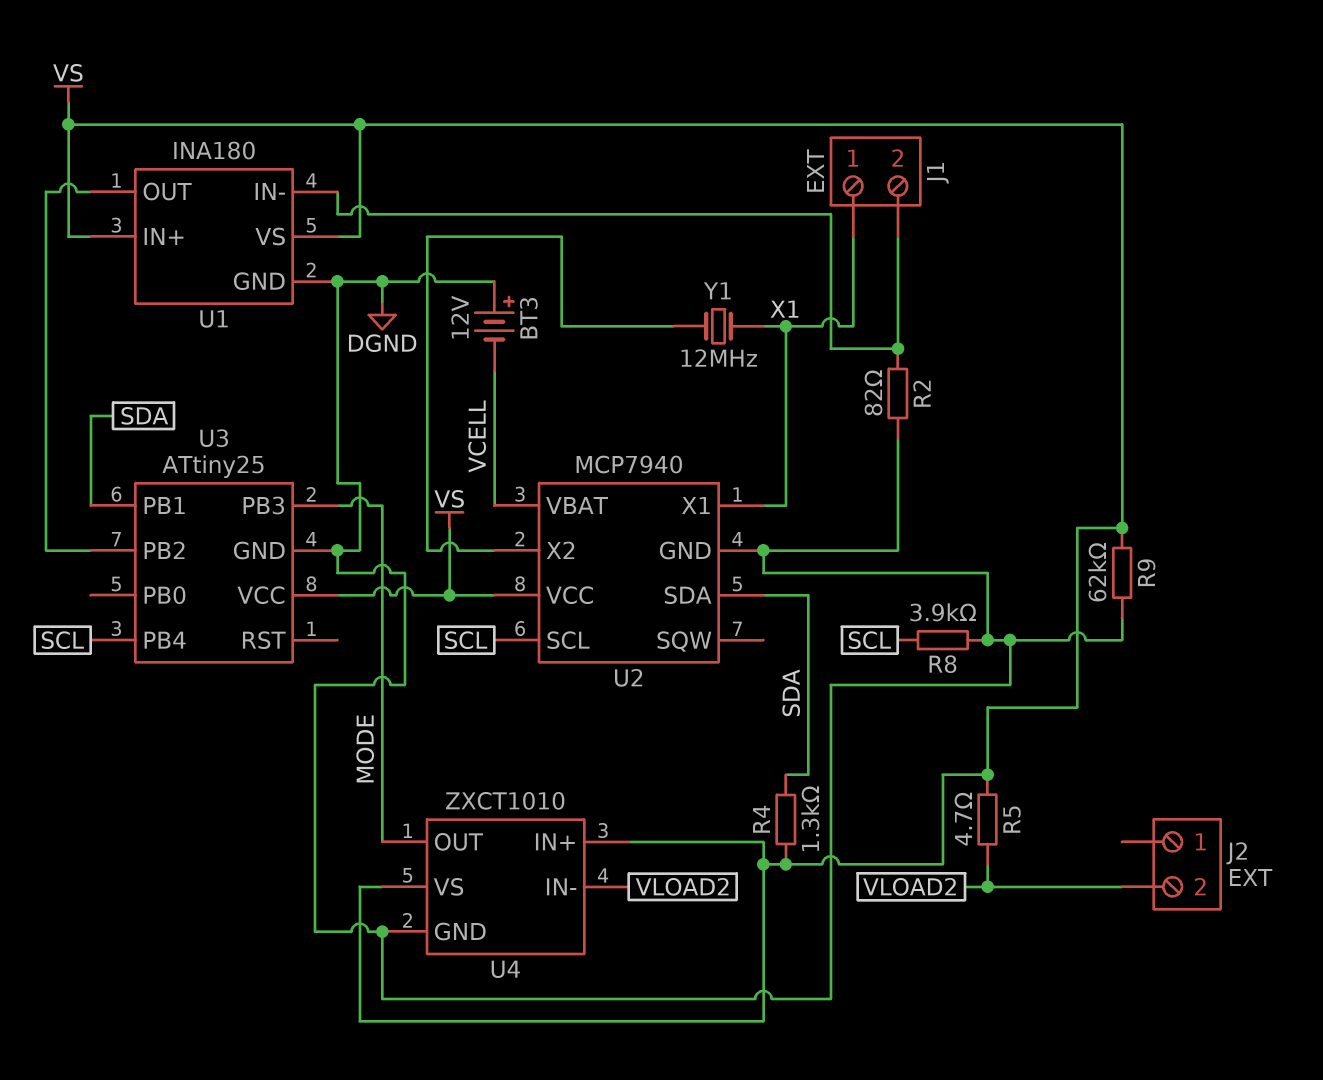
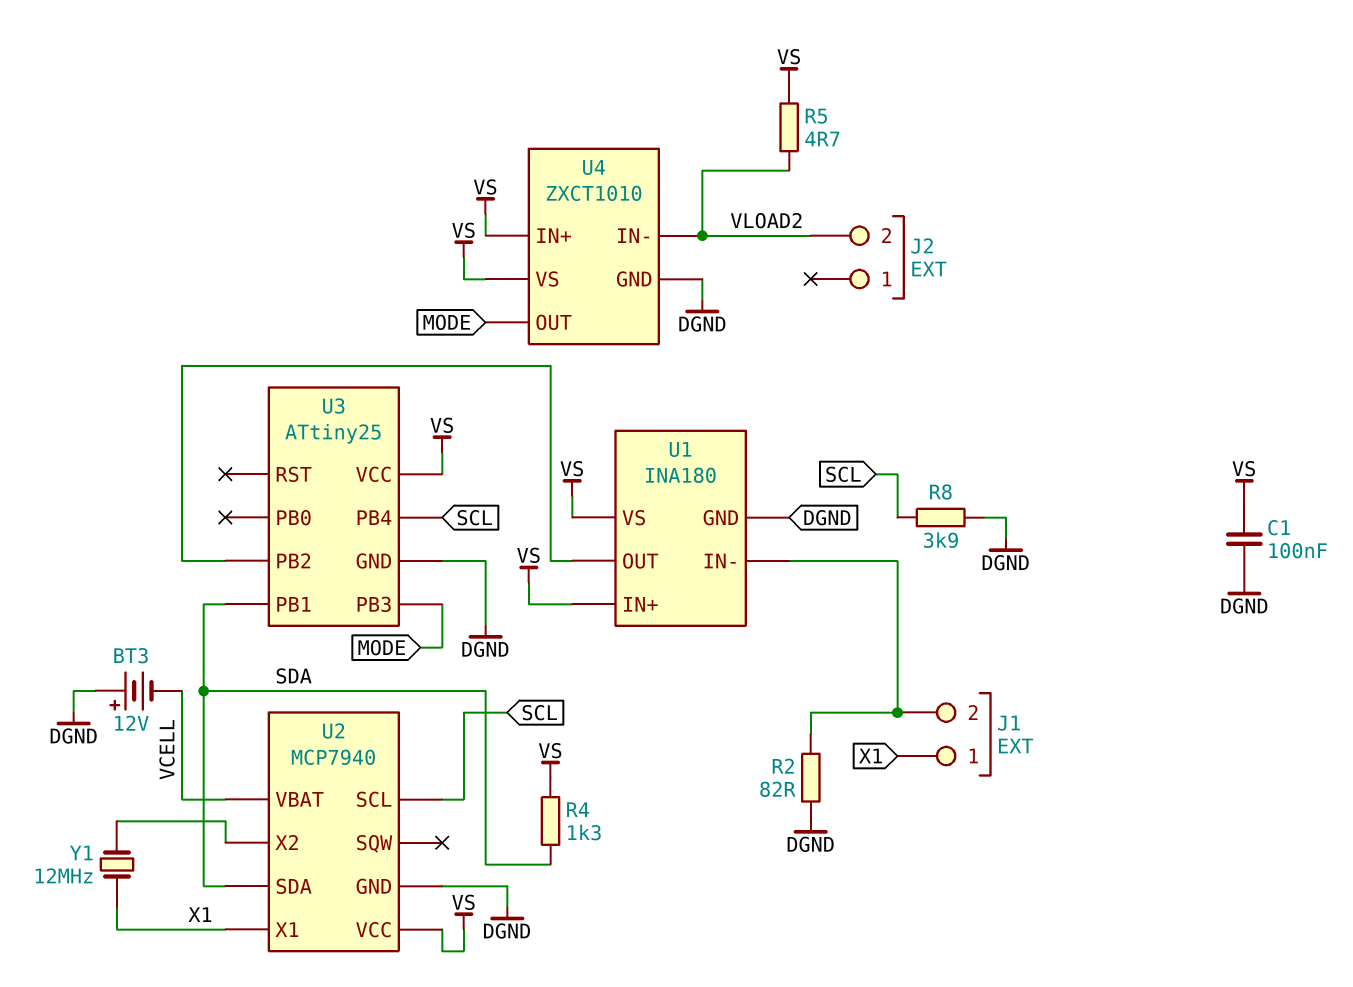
C1: none -> 100nF (DGND, VS)
R9: 62k (DGND, VS) -> none

